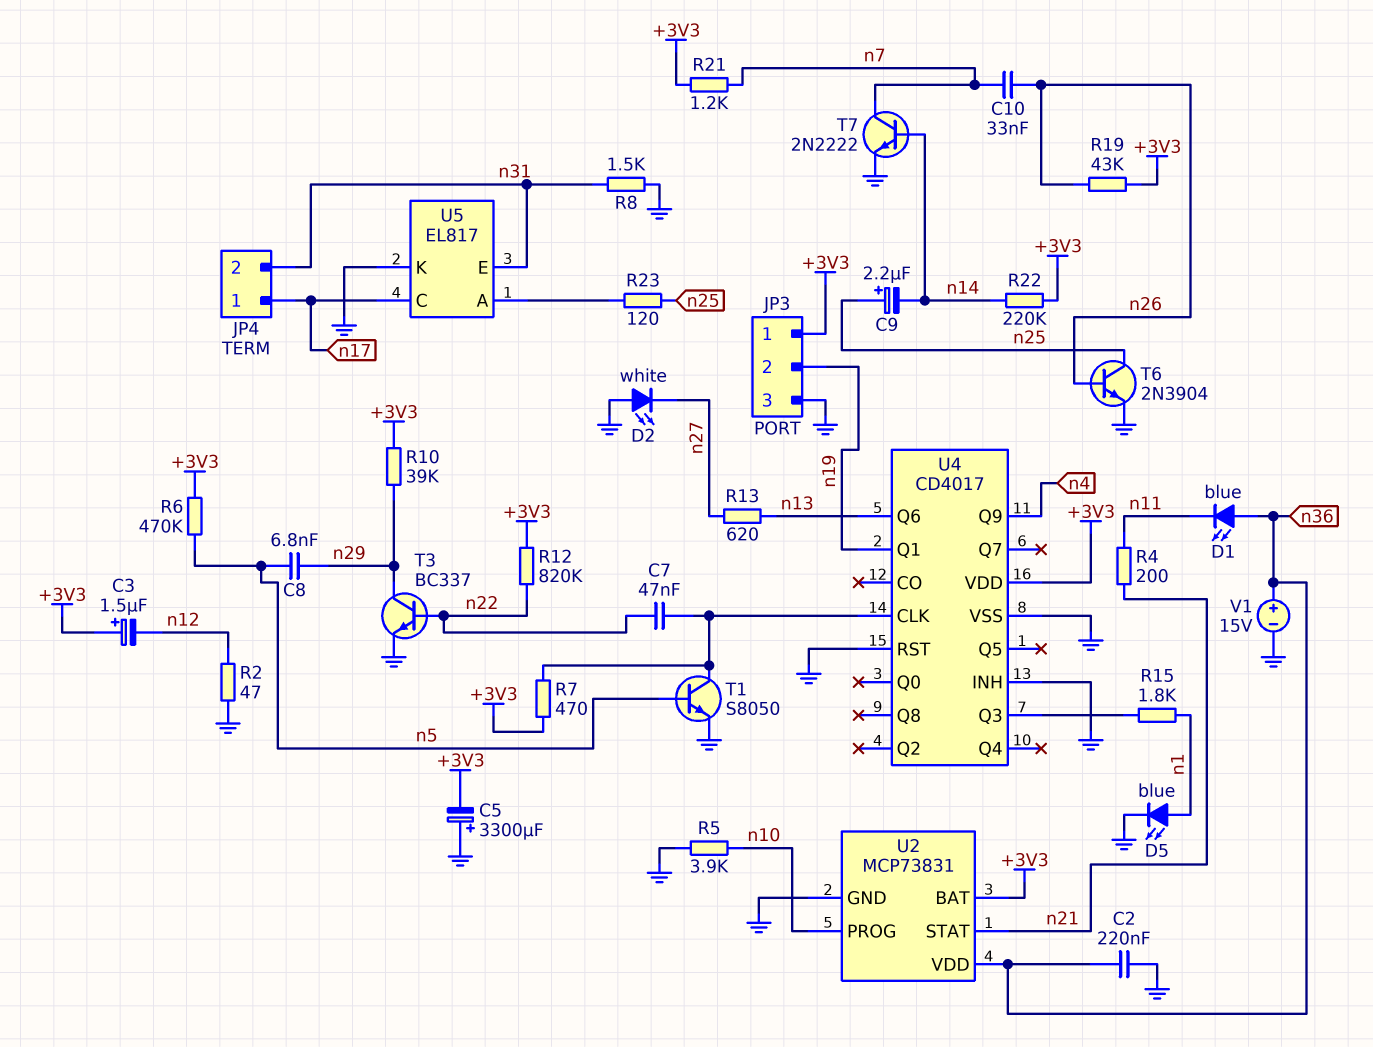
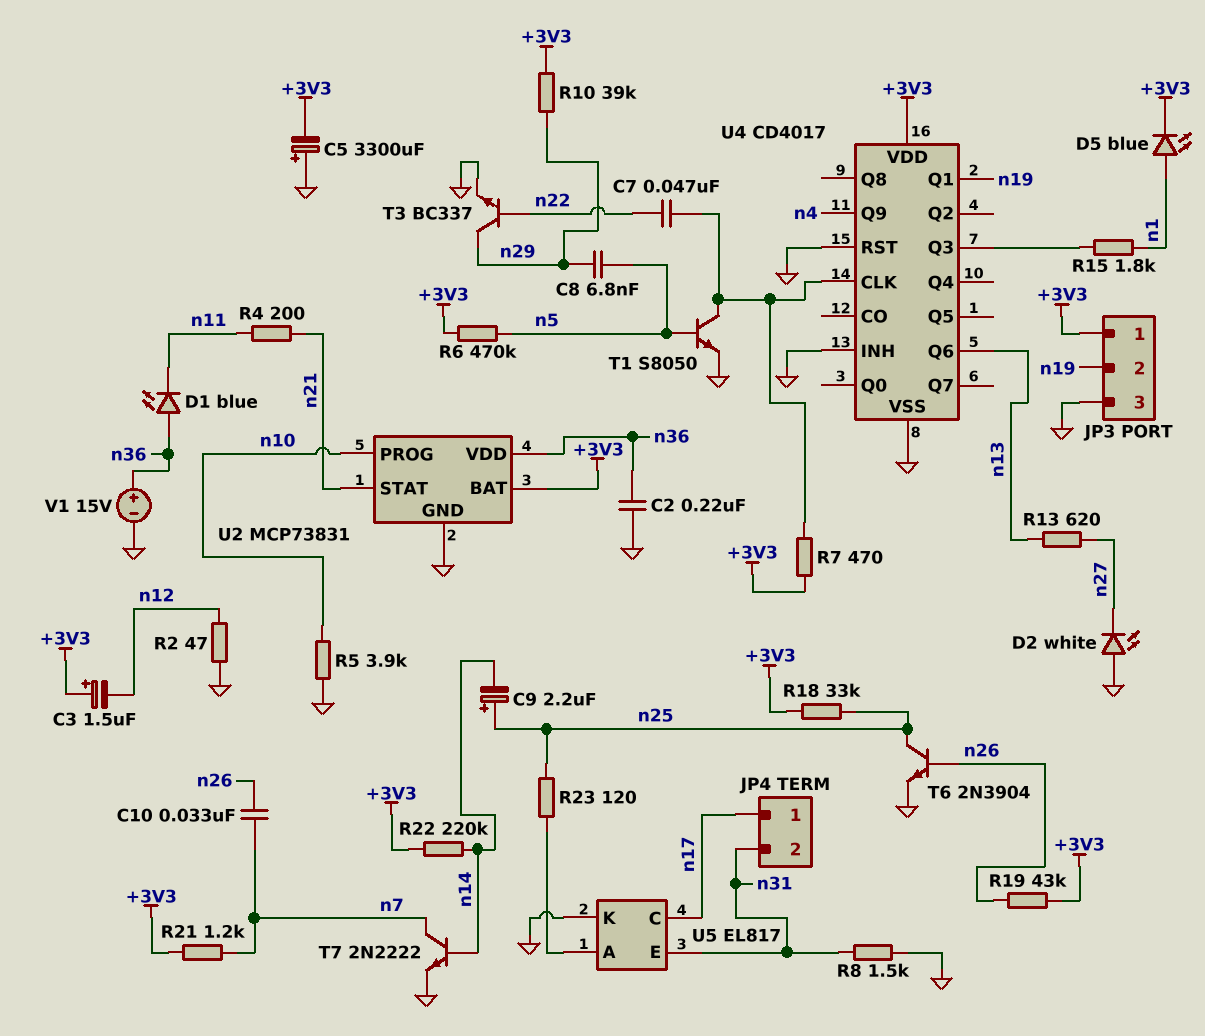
D5: LED blue (A n1, K GND) -> LED blue (A n1, K +3V3)
R12: 820k (+3V3, n22) -> none
R18: none -> 33k (+3V3, n25)

